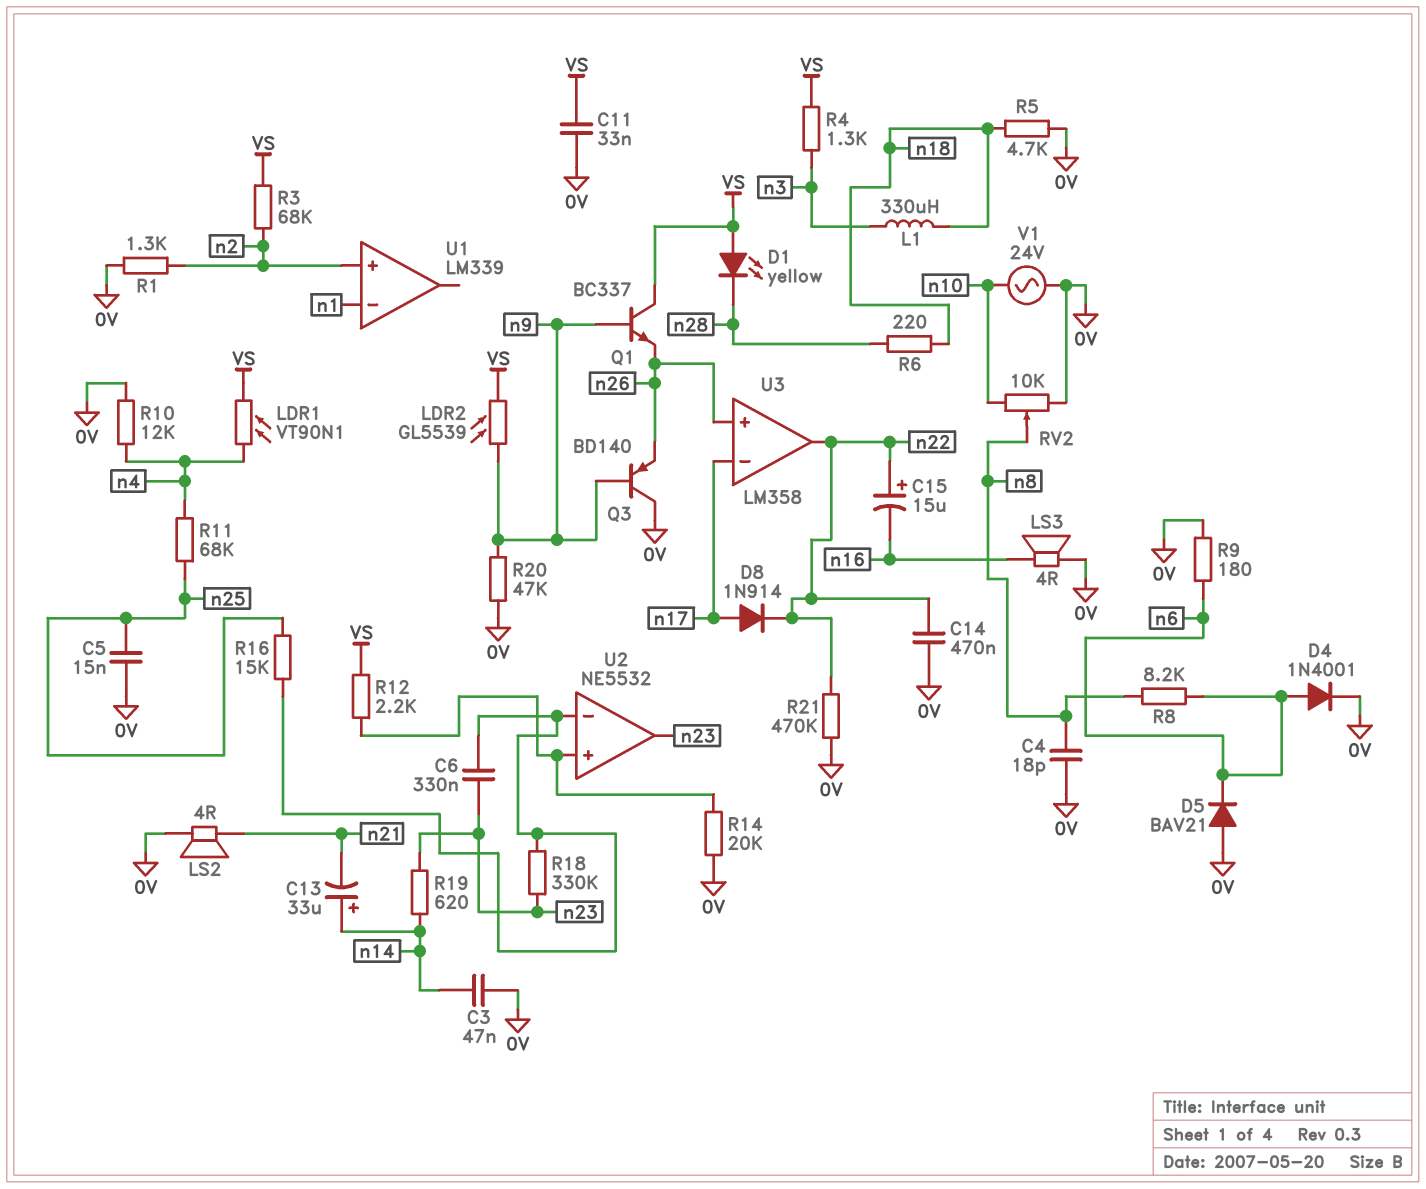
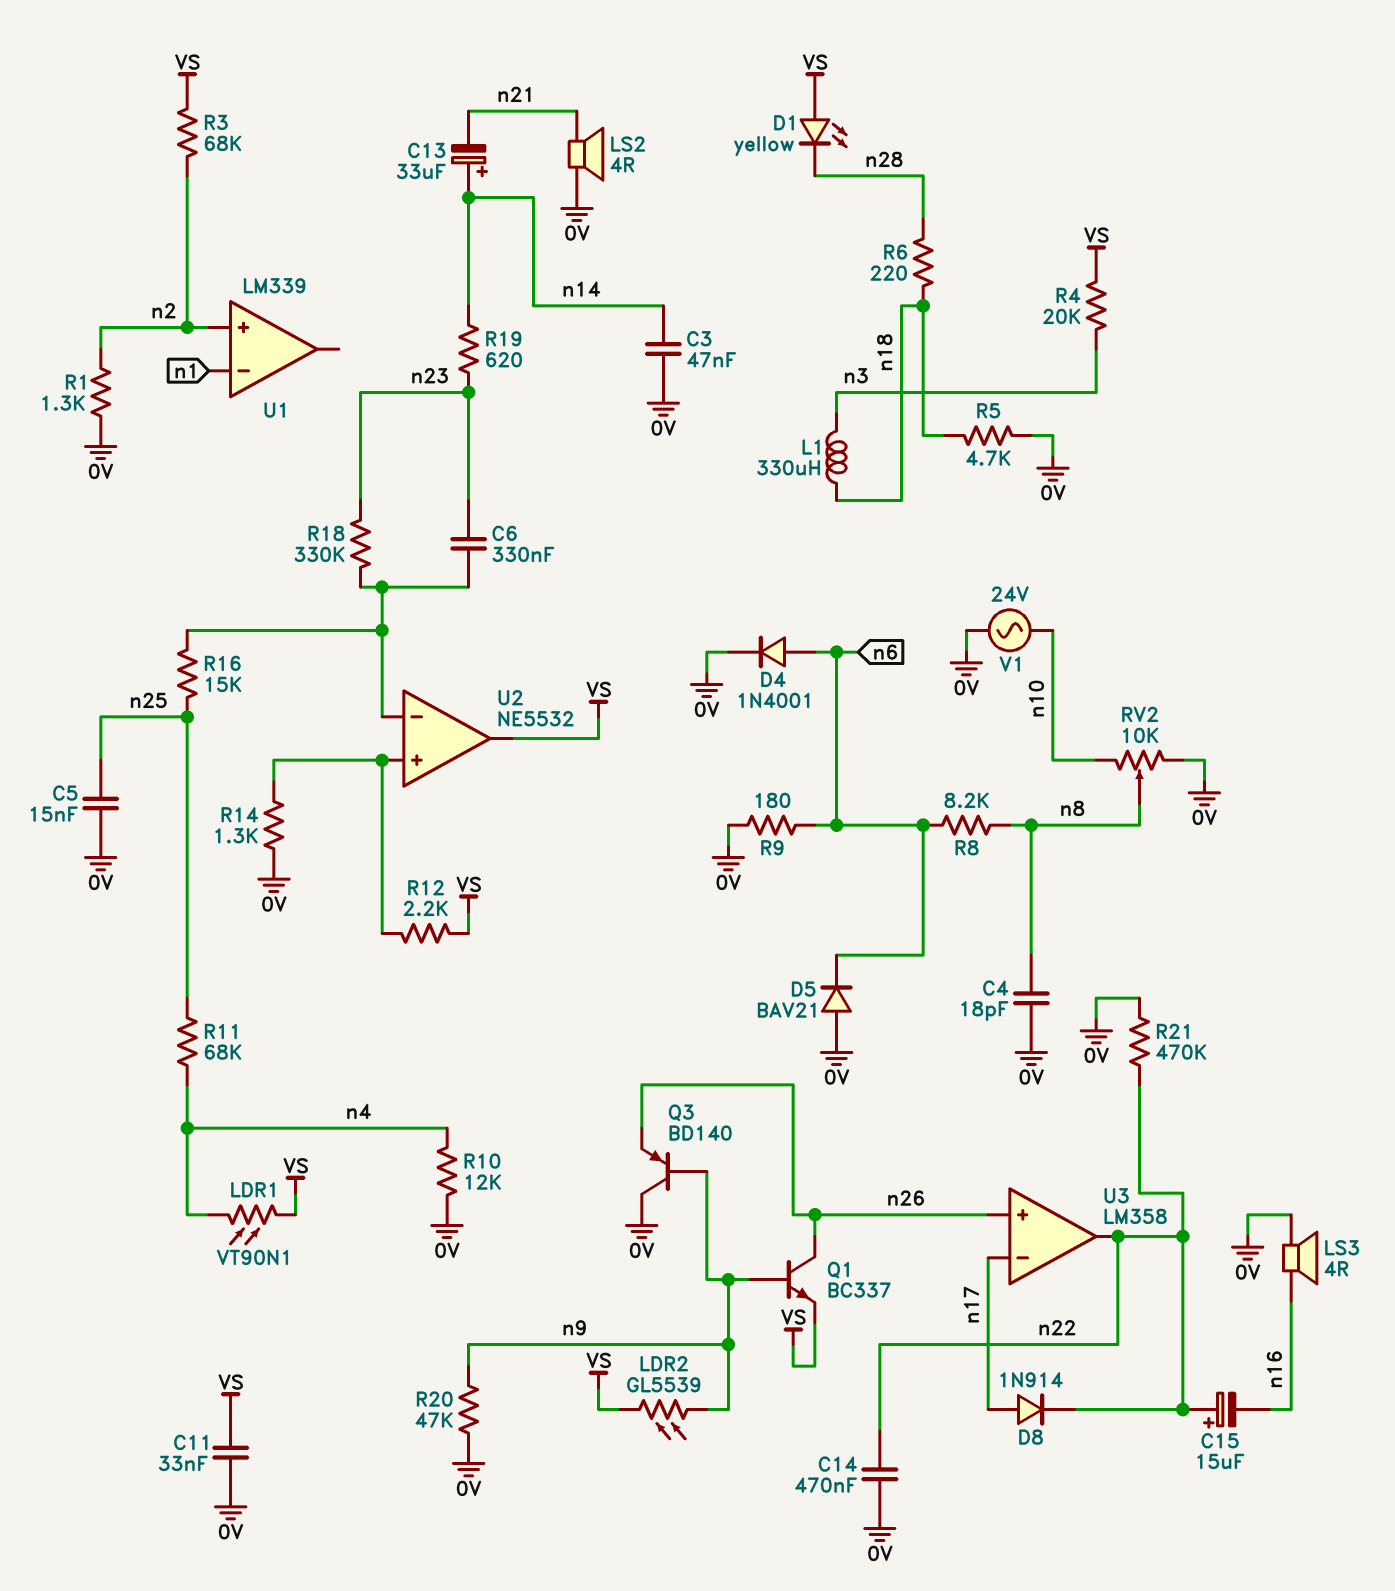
Q1: NPN BC337 (B n9, C VS, E n26) -> NPN BC337 (B n9, C n26, E VS)
R4: 1.3k (VS, n3) -> 20k (VS, n3)
R14: 20k (0V, U2/in+) -> 1.3k (0V, U2/in+)
U2 pin out: n23 -> VS

